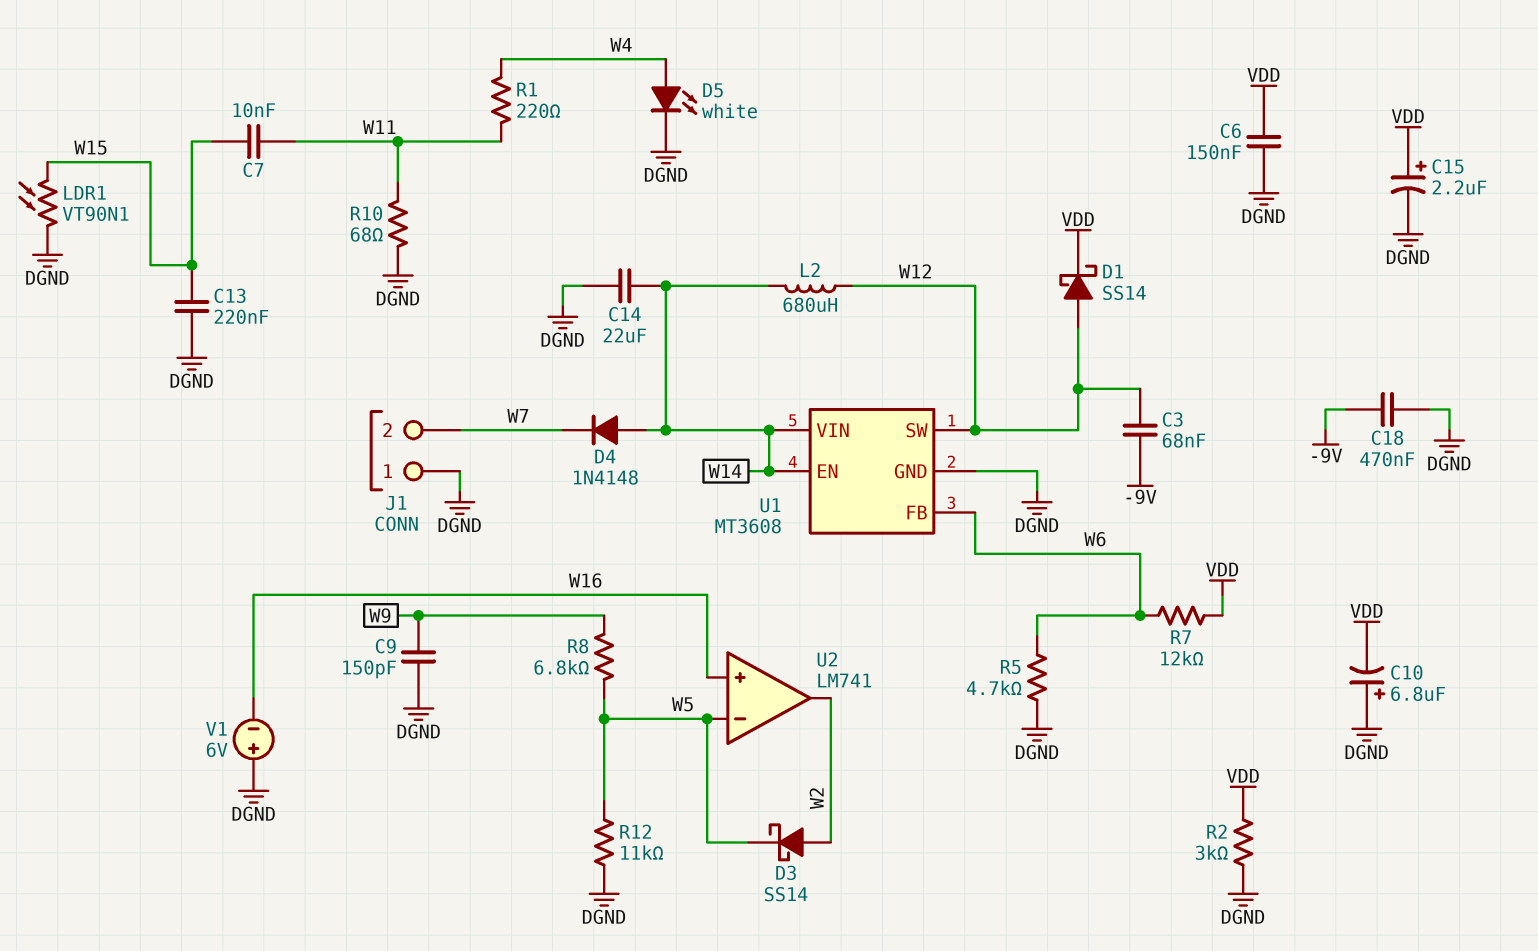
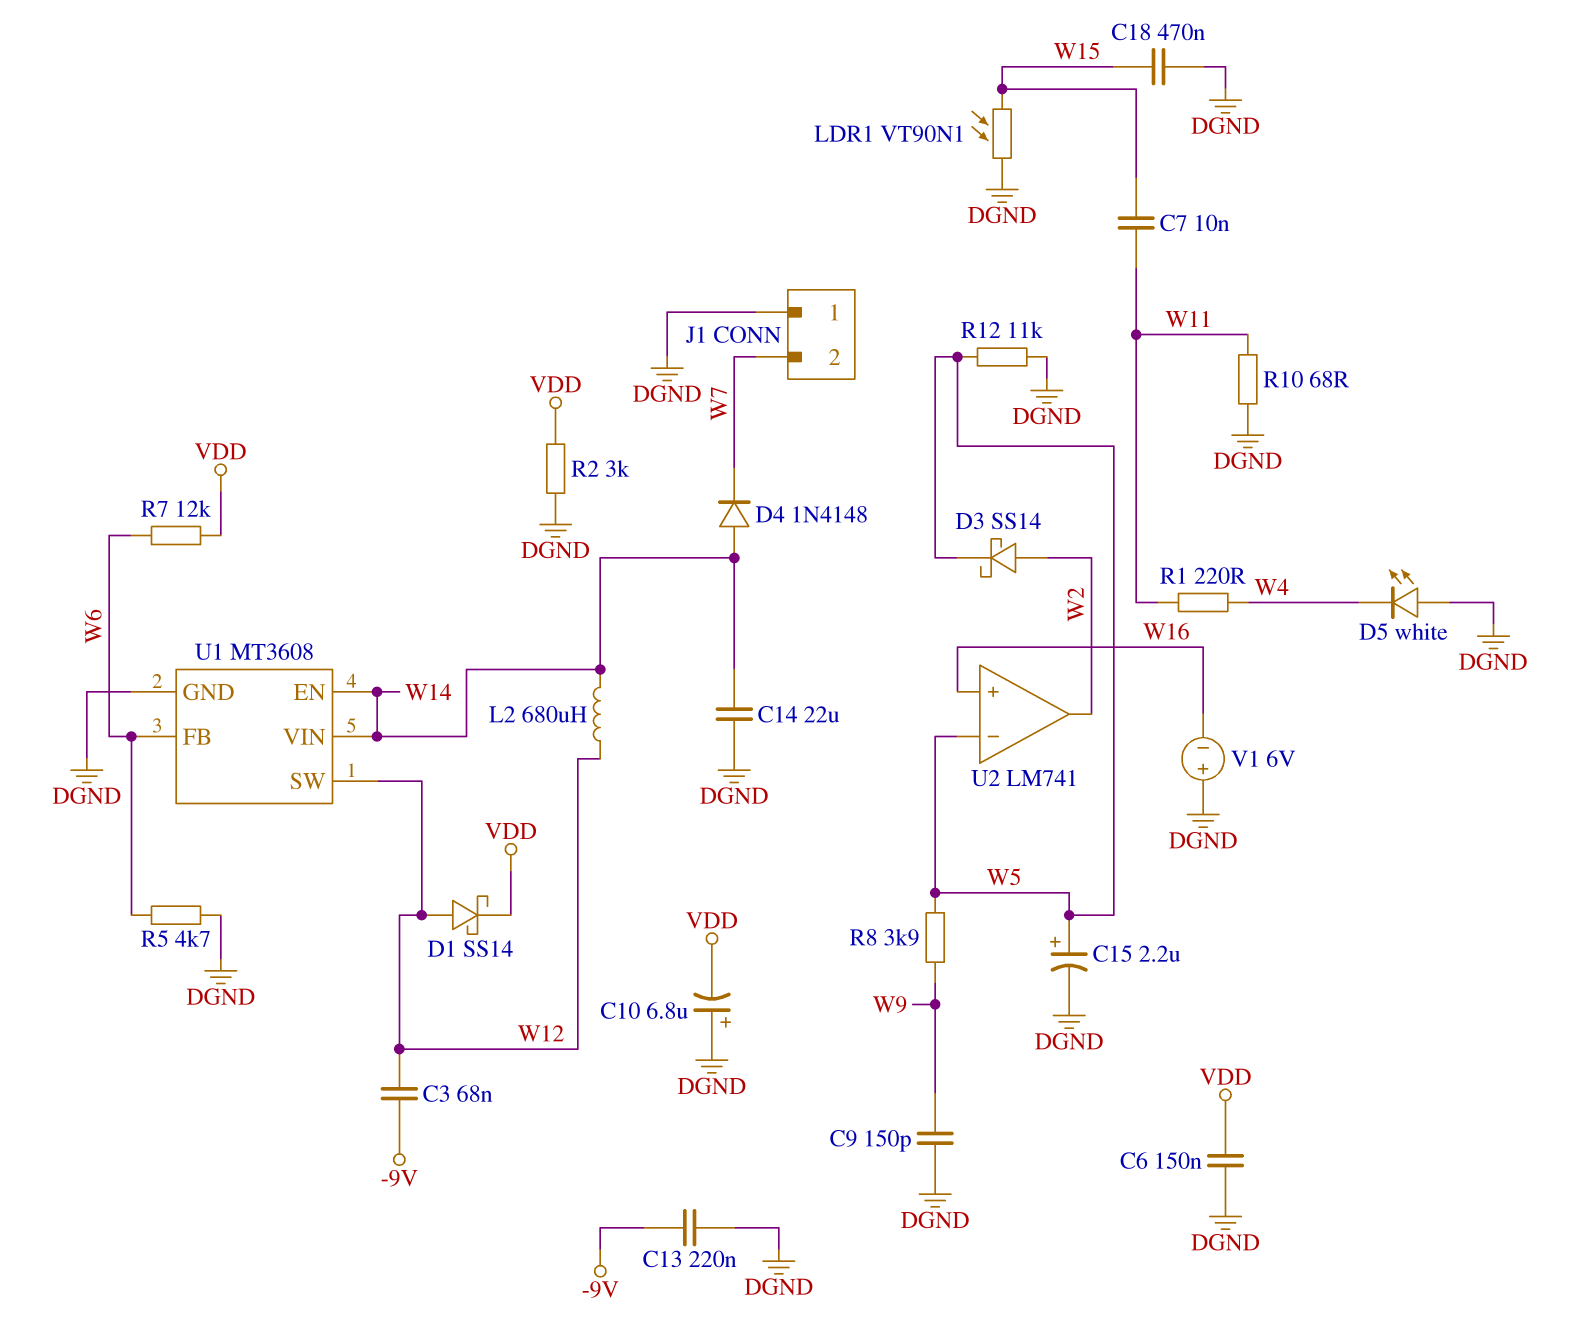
C13: 220nF (DGND, W15) -> 220nF (-9V, DGND)
C15: 2.2uF (plus VDD, minus DGND) -> 2.2uF (plus W5, minus DGND)
C18: 470nF (-9V, DGND) -> 470nF (DGND, W15)
D5: LED white (A W4, K DGND) -> LED white (A DGND, K W4)
R8: 6.8k (W5, W9) -> 3.9k (W5, W9)

